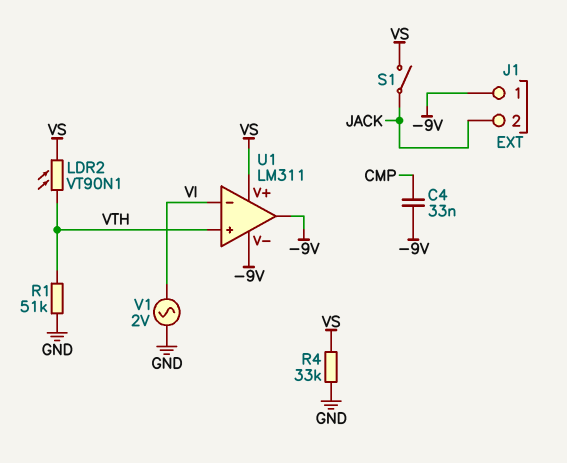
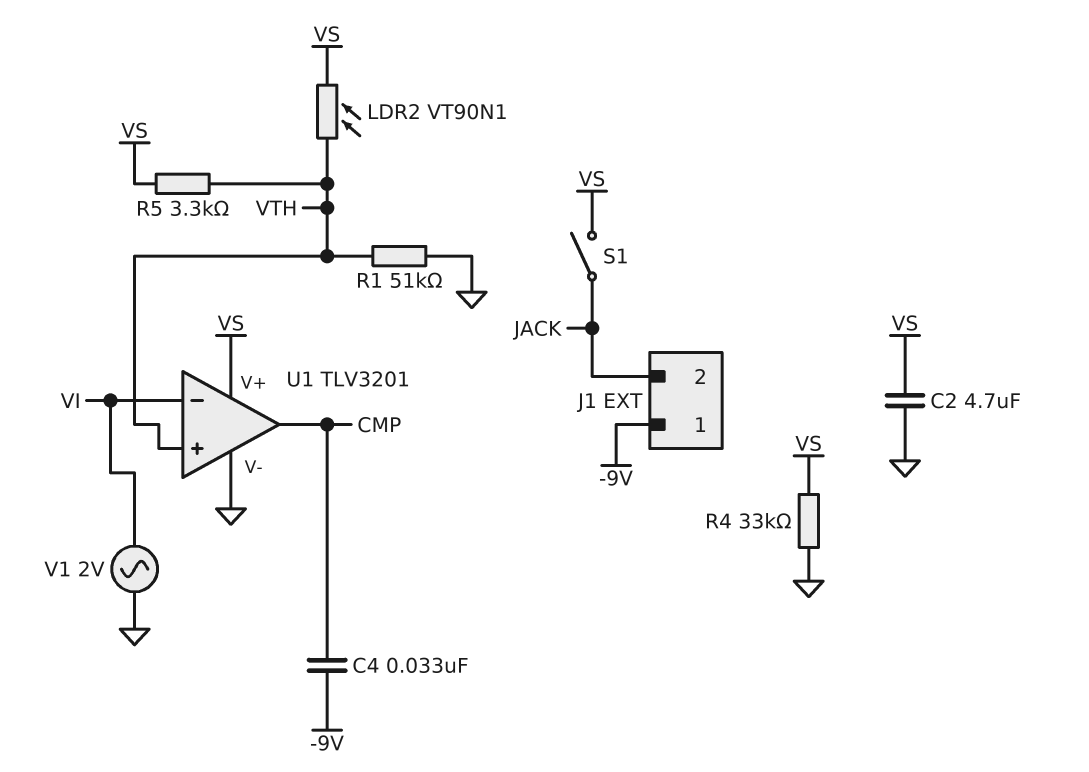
C2: none -> 4.7uF (GND, VS)
R5: none -> 3.3k (VS, VTH)
U1: LM311 -> TLV3201
U1 pin V-: -9V -> GND
U1 pin out: -9V -> CMP

